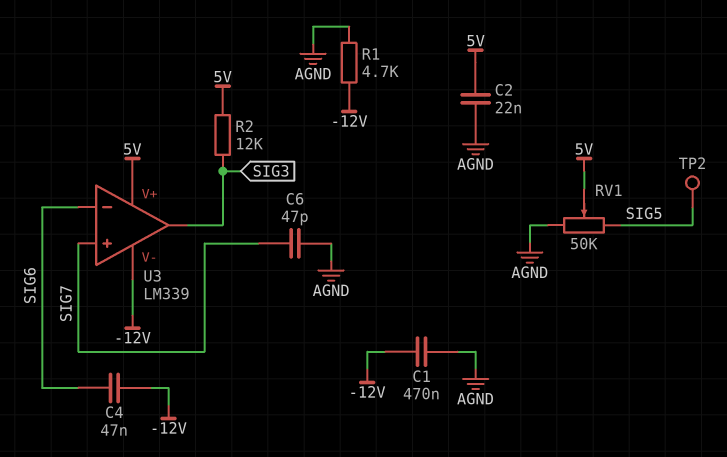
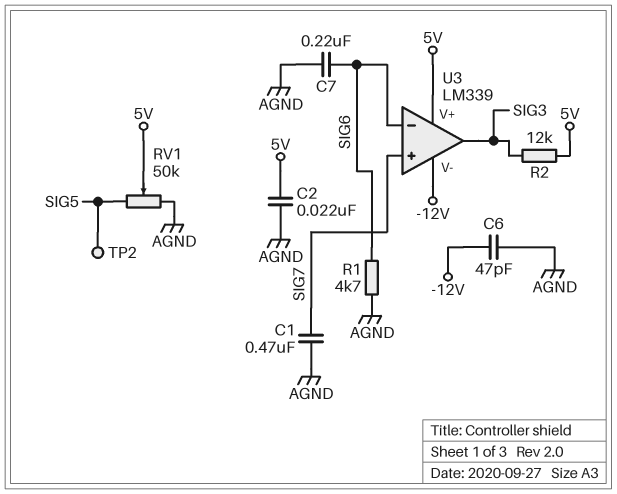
C1: 470nF (-12V, AGND) -> 470nF (AGND, SIG7)
C4: 47nF (-12V, SIG6) -> none
C6: 47pF (AGND, SIG7) -> 47pF (-12V, AGND)
C7: none -> 220nF (AGND, SIG6)
R1: 4.7k (-12V, AGND) -> 4.7k (AGND, SIG6)

